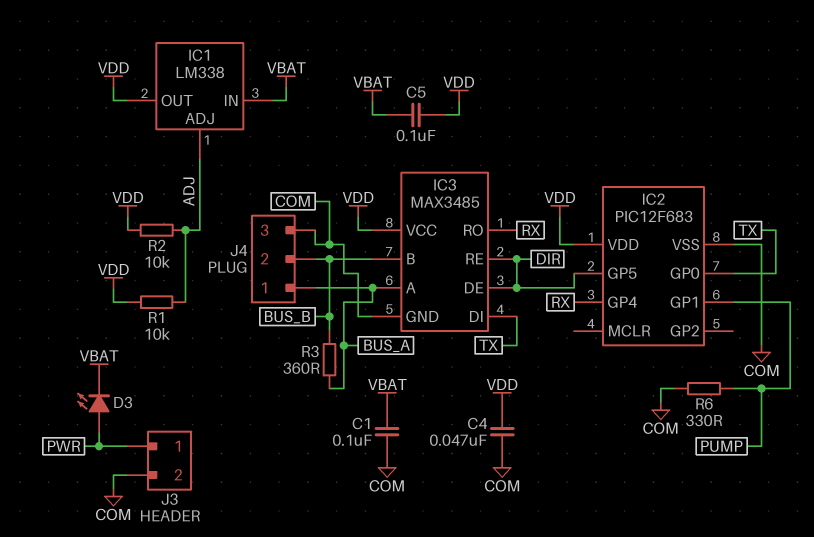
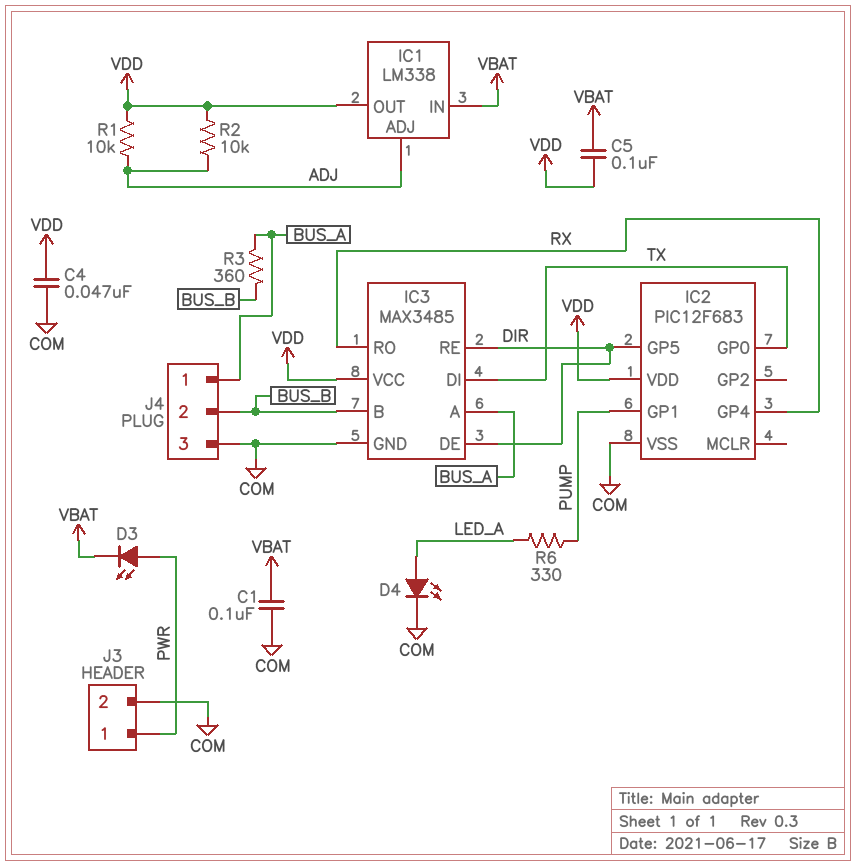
D4: none -> LED (A LED_A, K COM)
R6: 330 (COM, PUMP) -> 330 (LED_A, PUMP)

